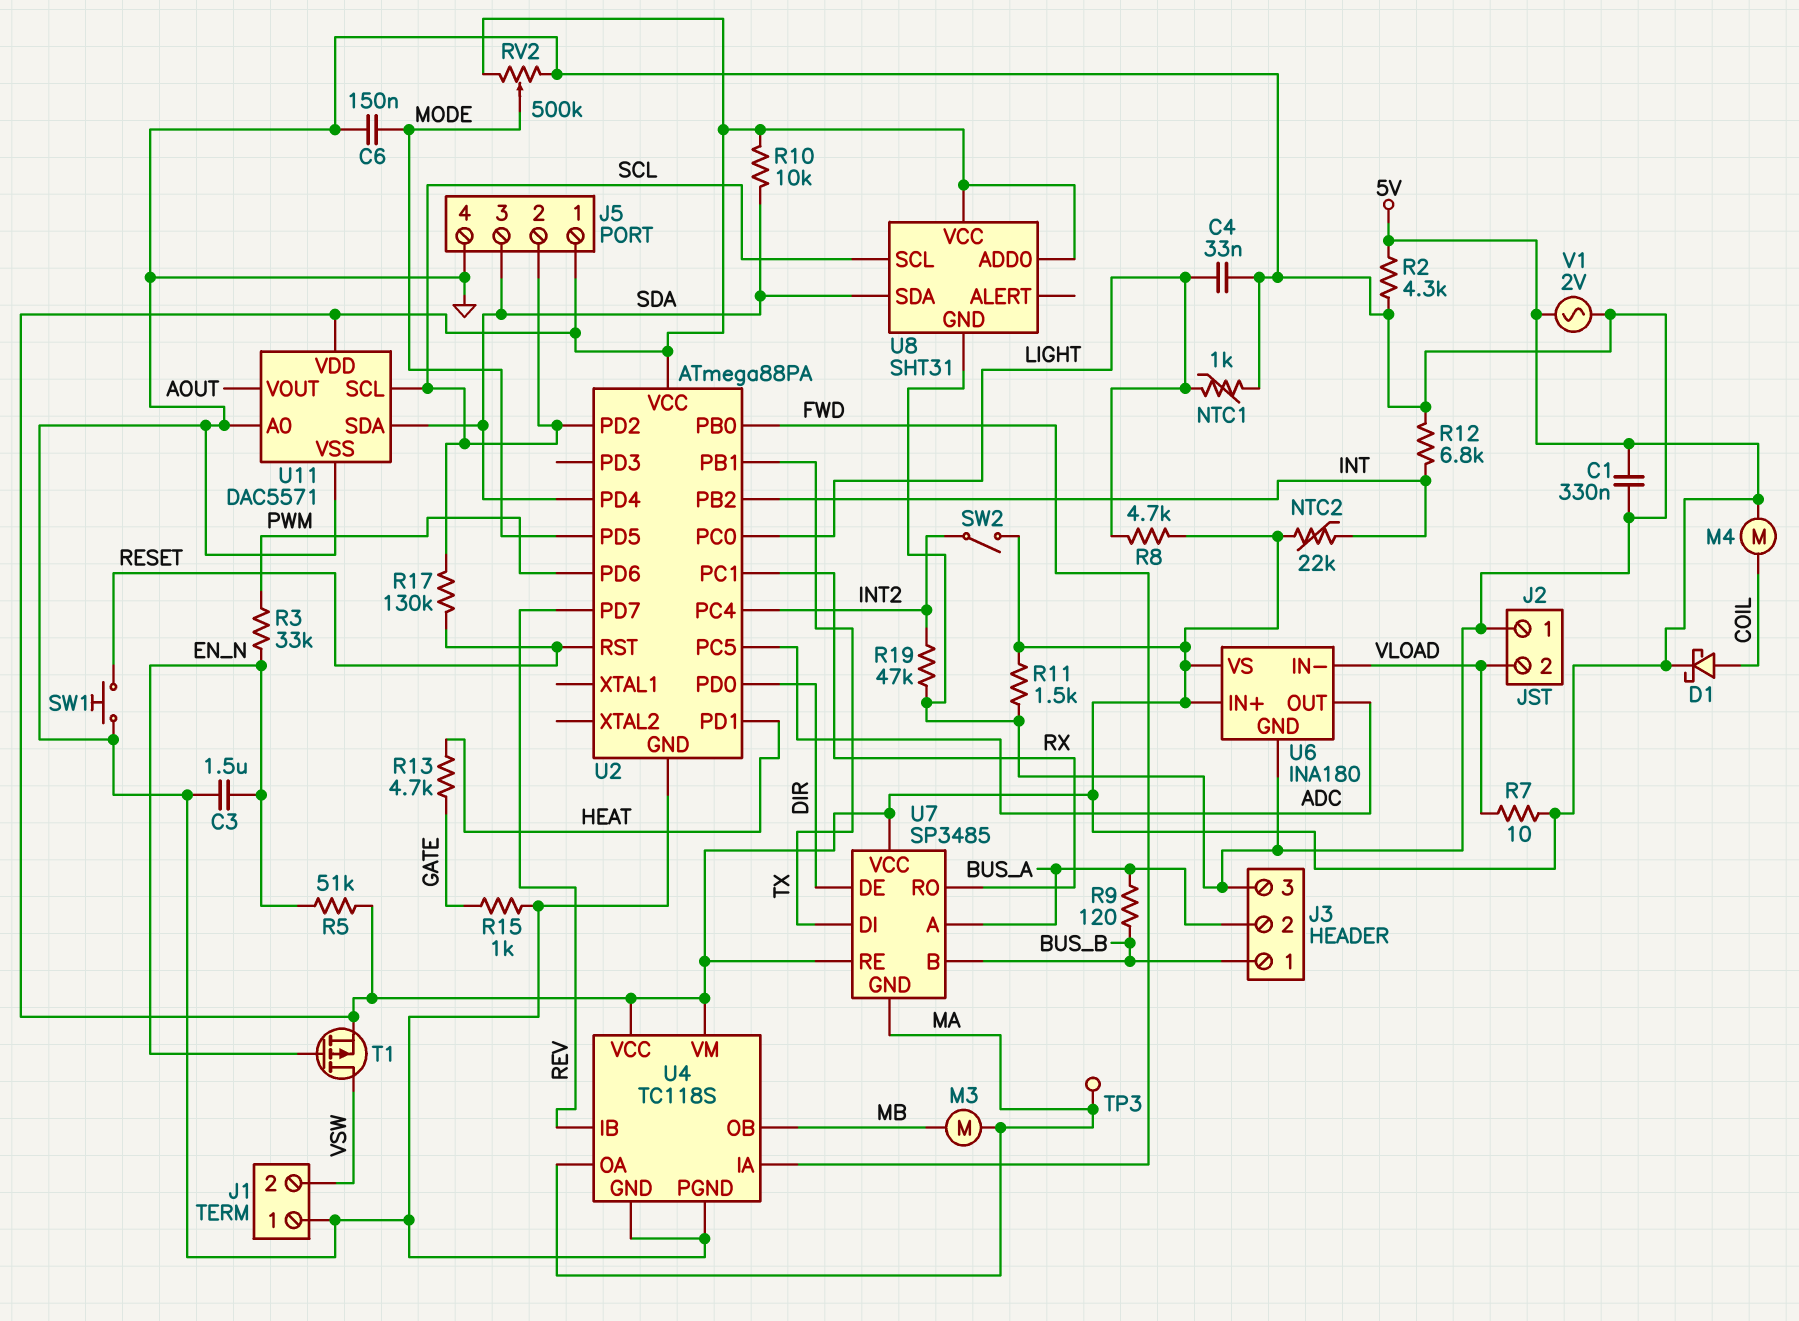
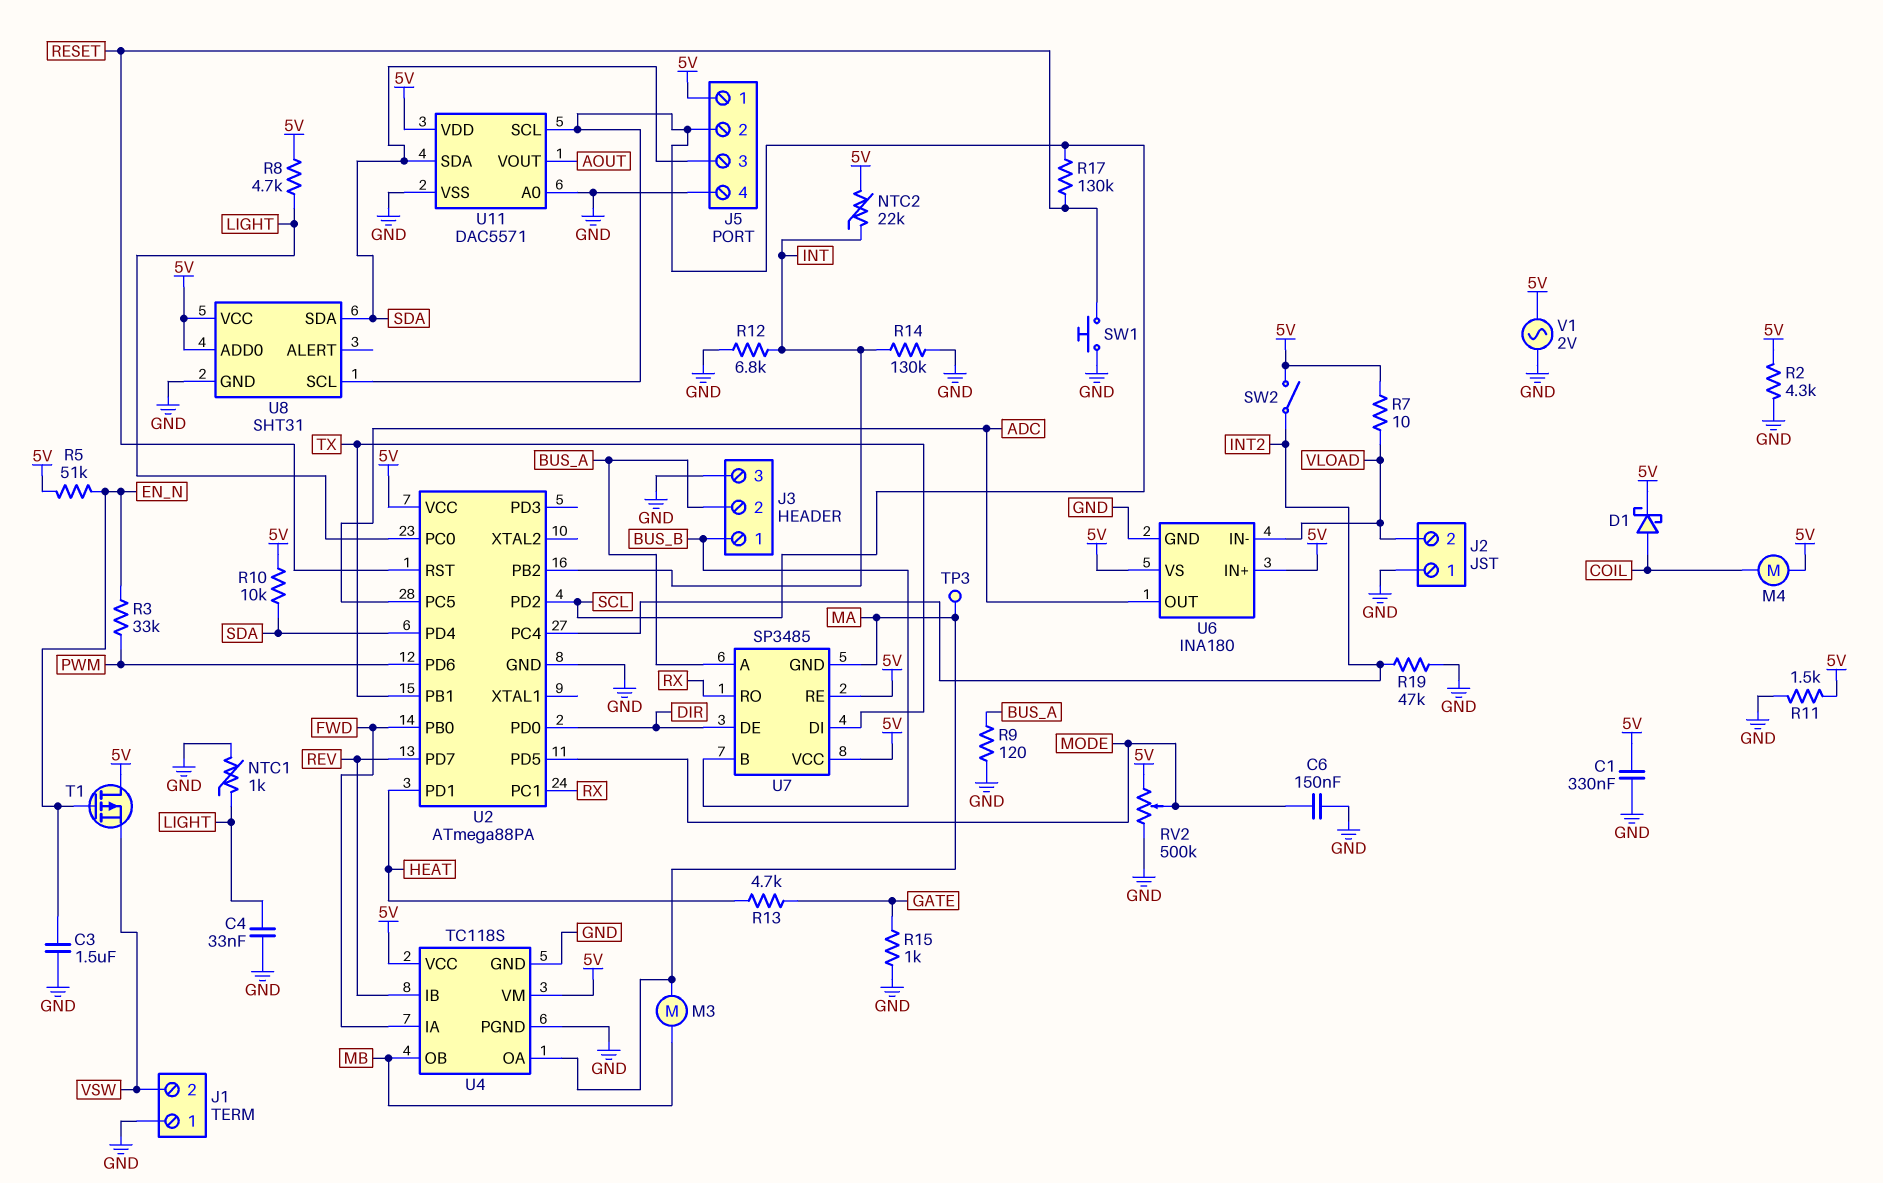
R9: 120 (BUS_A, BUS_B) -> 120 (BUS_A, GND)
R14: none -> 130k (GND, INT)
T1: PMOS (G EN_N, D VSW, S 5V) -> PMOS (G EN_N, D 5V, S VSW)

